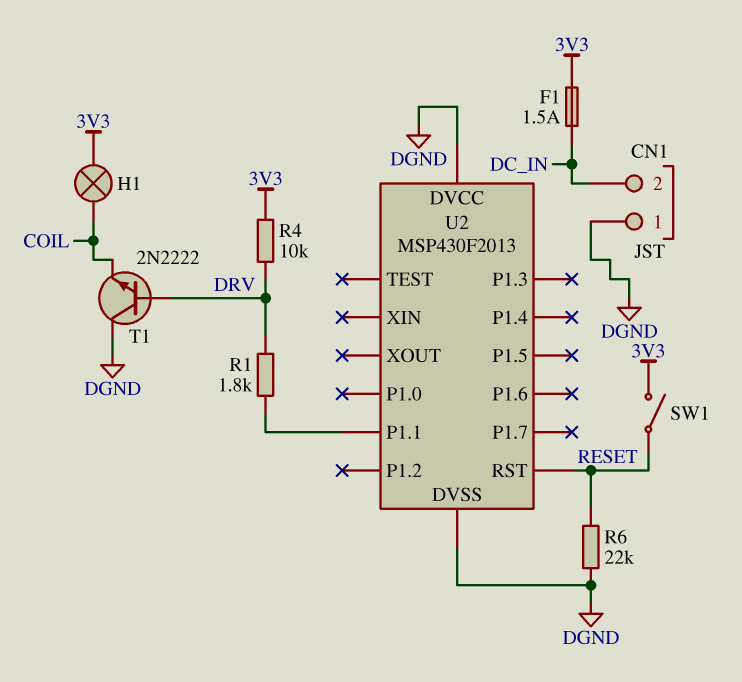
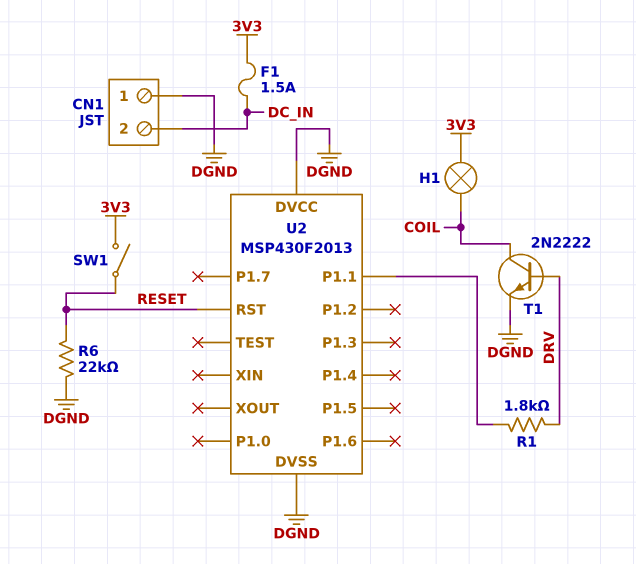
R4: 10k (3V3, DRV) -> none
T1: NPN 2N2222 (B DRV, C DGND, E COIL) -> NPN 2N2222 (B DRV, C COIL, E DGND)

